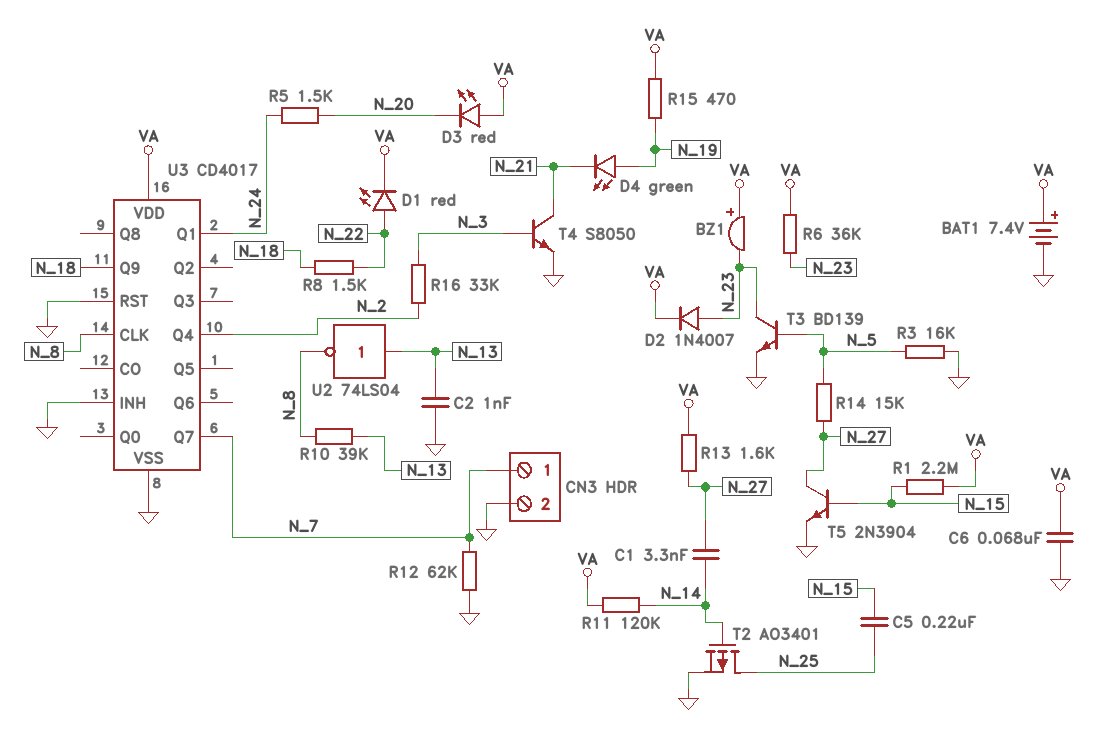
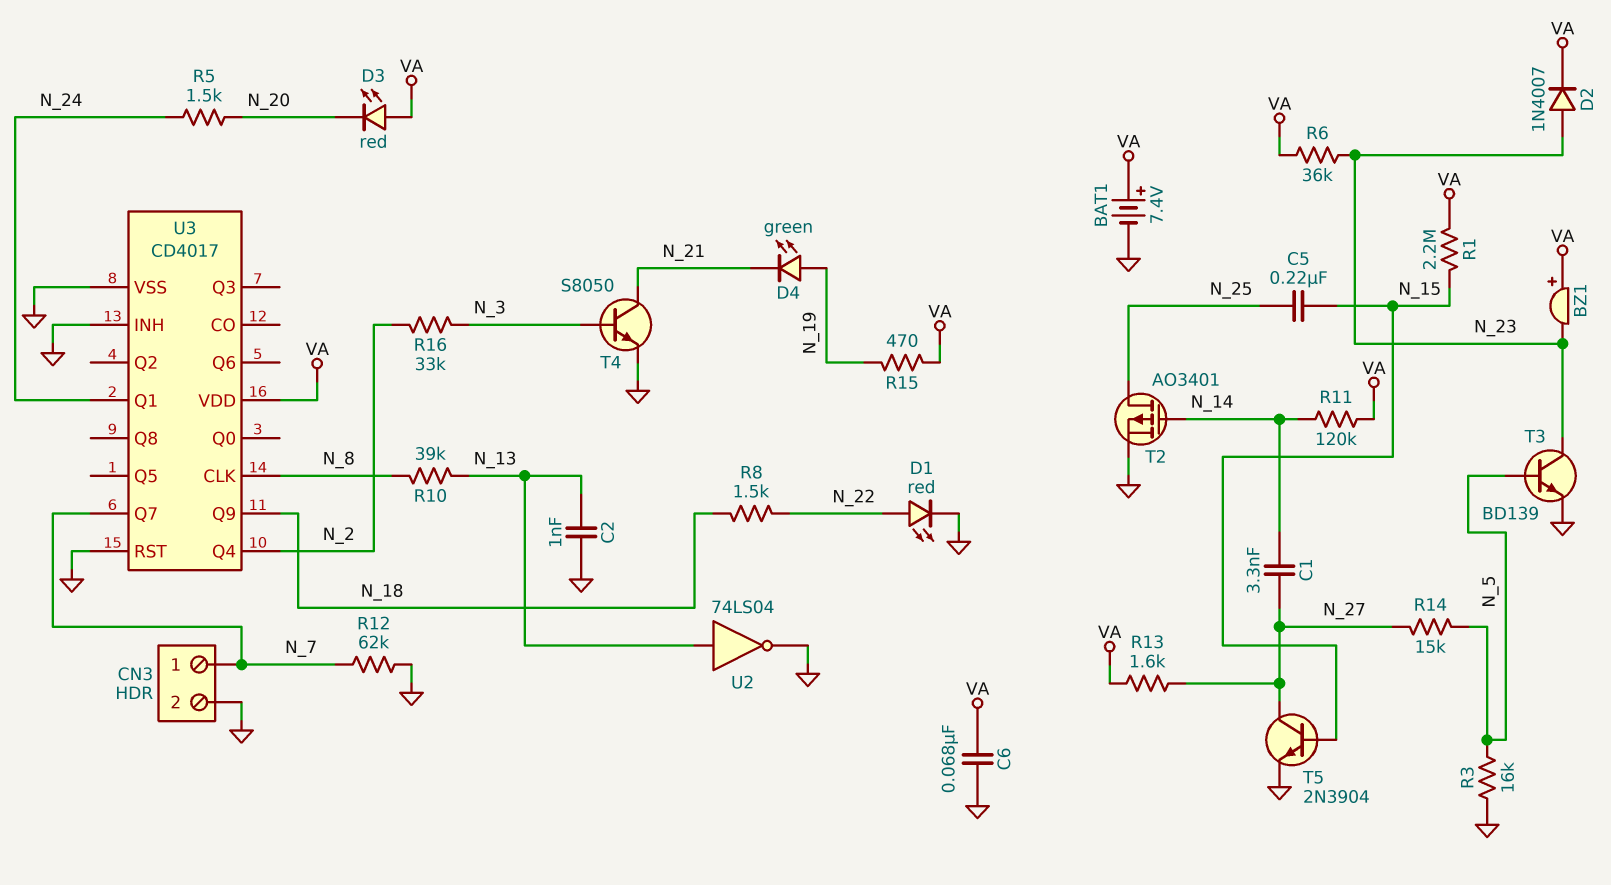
D1: LED red (A N_22, K VA) -> LED red (A N_22, K GND)
U2: NOT 74LS04 (in N_13, out N_8) -> NOT 74LS04 (in N_13, out GND)

